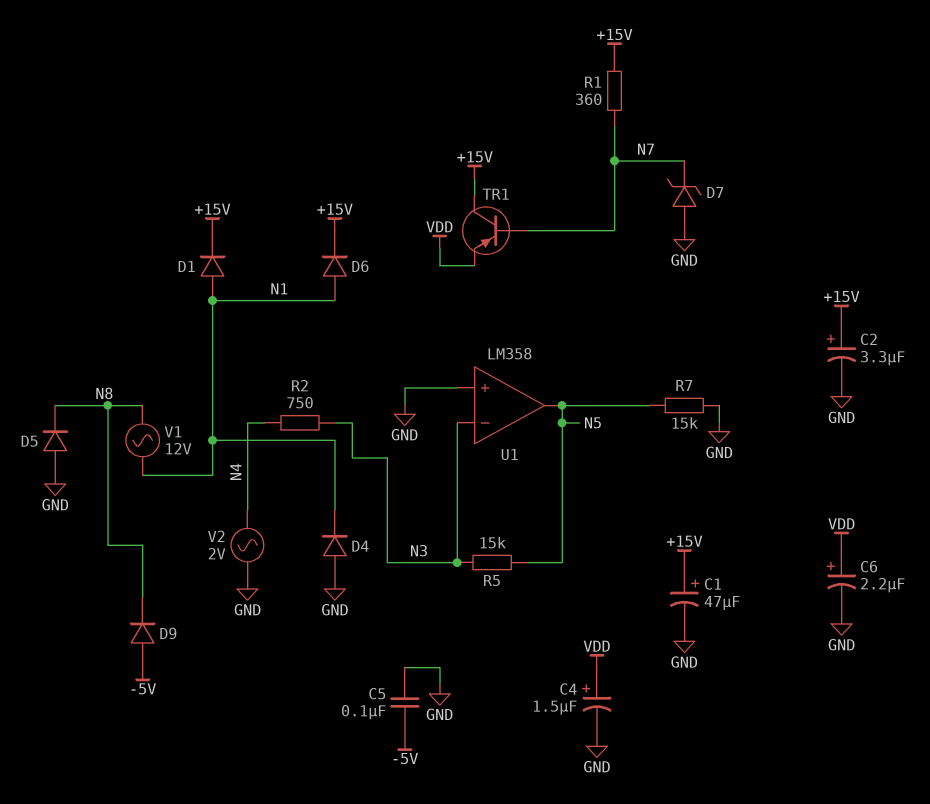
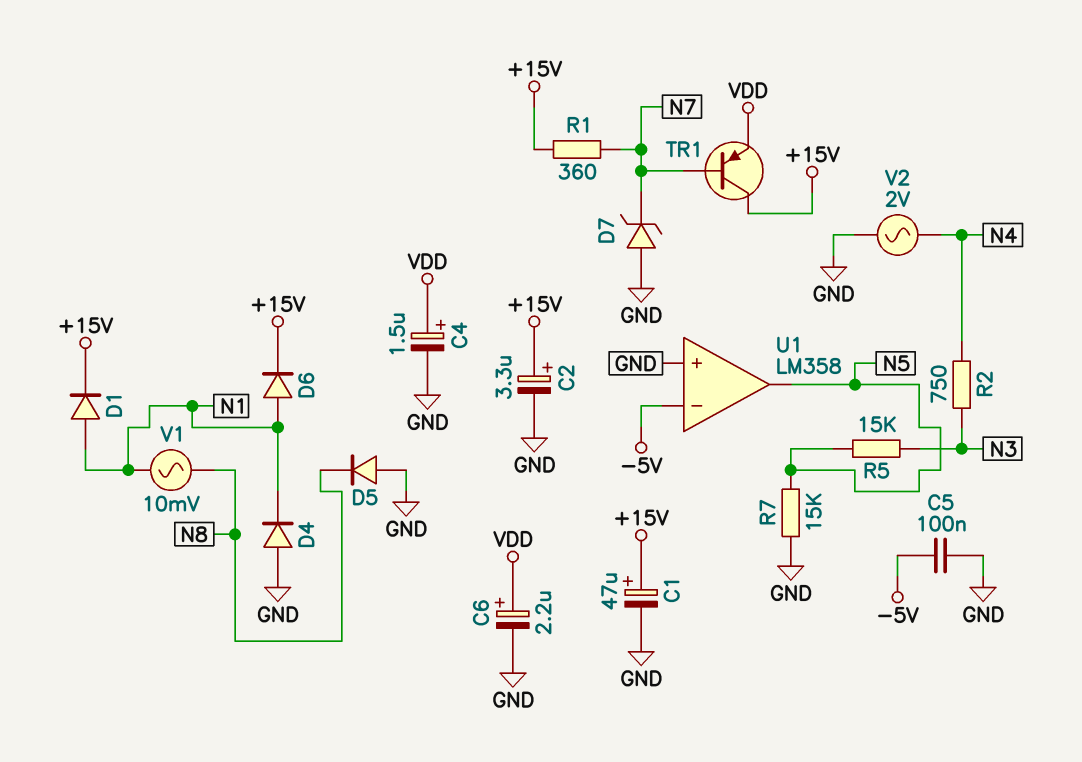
D9: diode (A -5V, K N8) -> none
U1 pin in-: N3 -> -5V
V1: AC 12V (N1, N8) -> AC 10mV (N1, N8)

